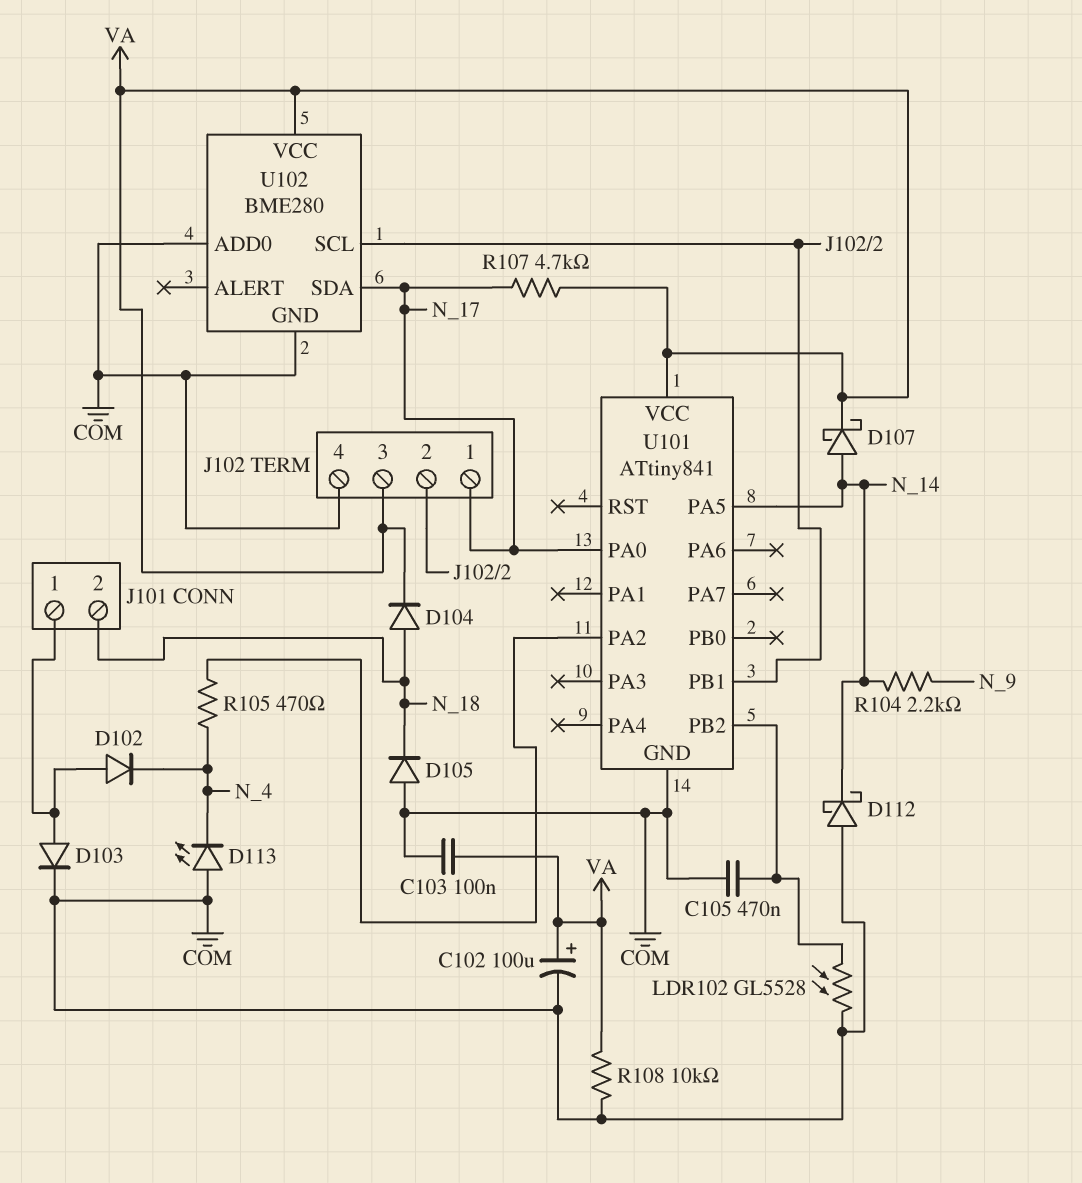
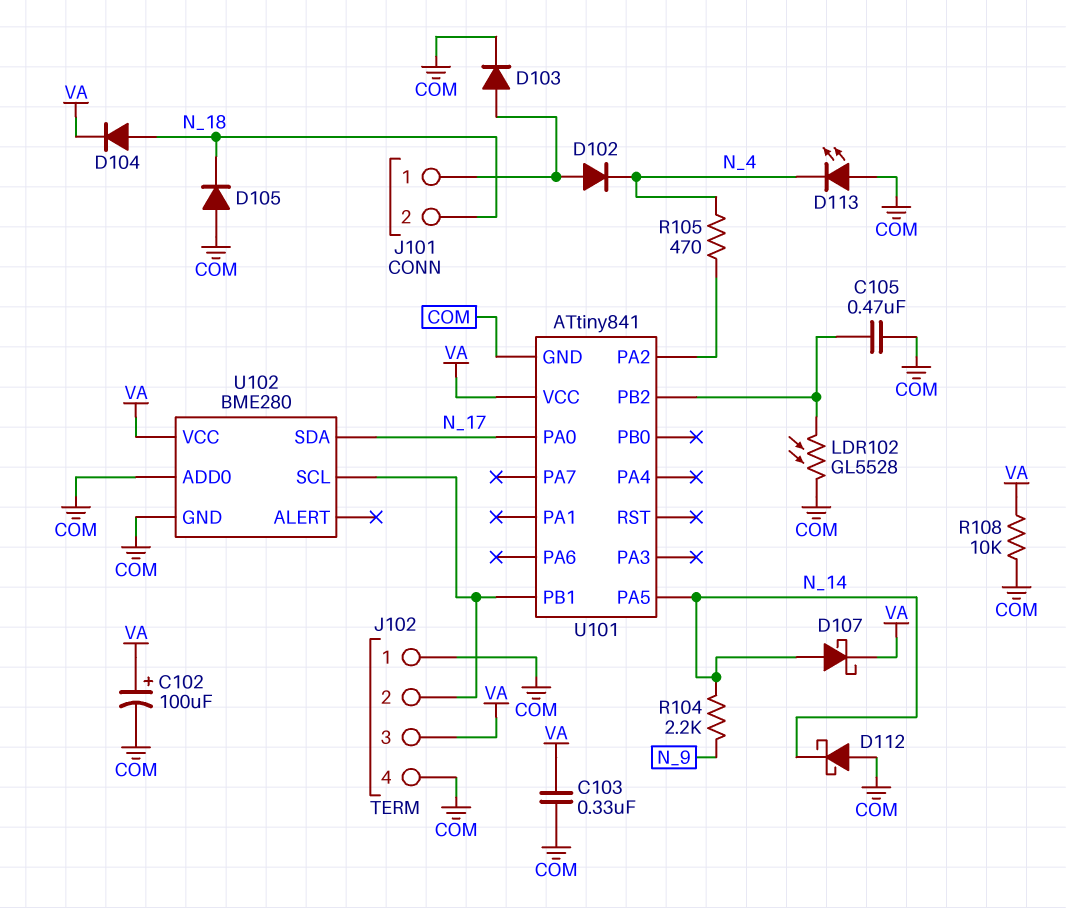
C103: 100nF (COM, VA) -> 330nF (COM, VA)
J102 pin 1: N_17 -> COM
R107: 4.7k (N_17, VA) -> none

